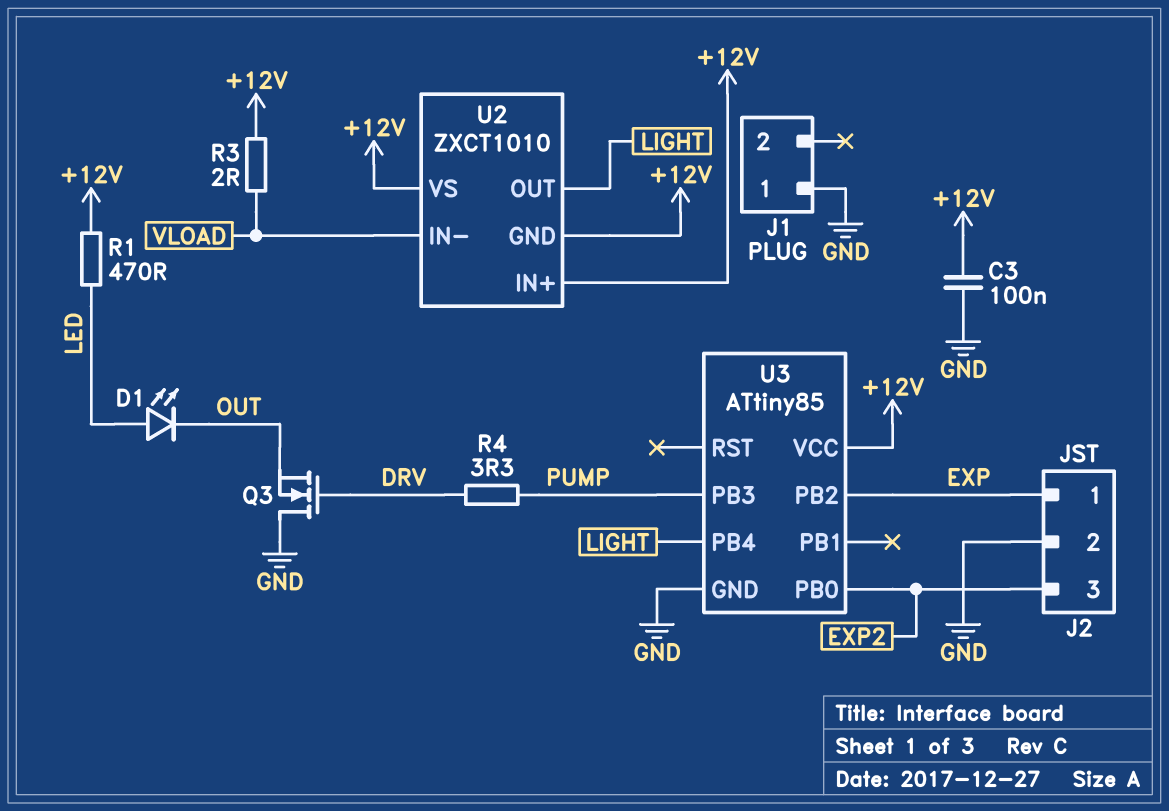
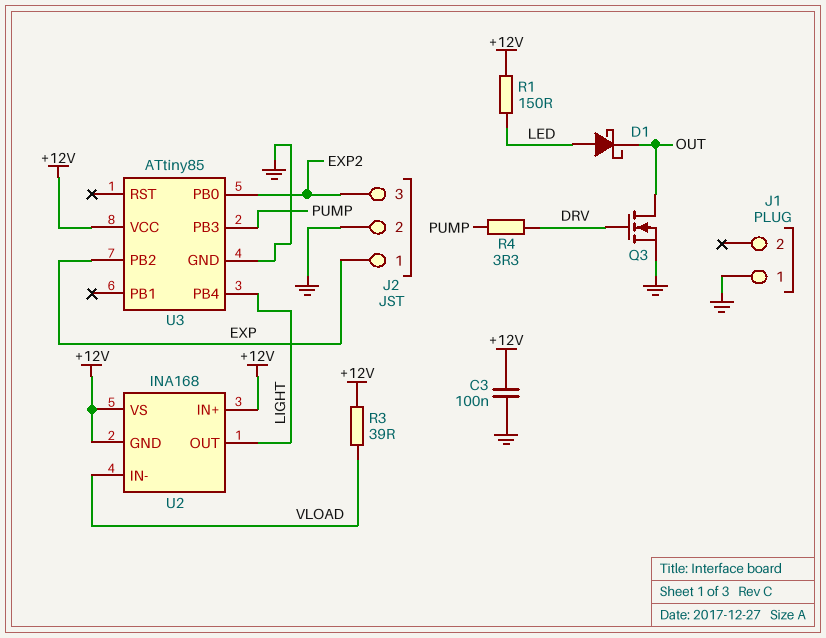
D1: LED (A LED, K OUT) -> schottky (A LED, K OUT)
Q3: NMOS (G DRV, D GND, S OUT) -> NMOS (G DRV, D OUT, S GND)
R1: 470 (+12V, LED) -> 150 (+12V, LED)
R3: 2 (+12V, VLOAD) -> 39 (+12V, VLOAD)
U2: ZXCT1010 -> INA168

